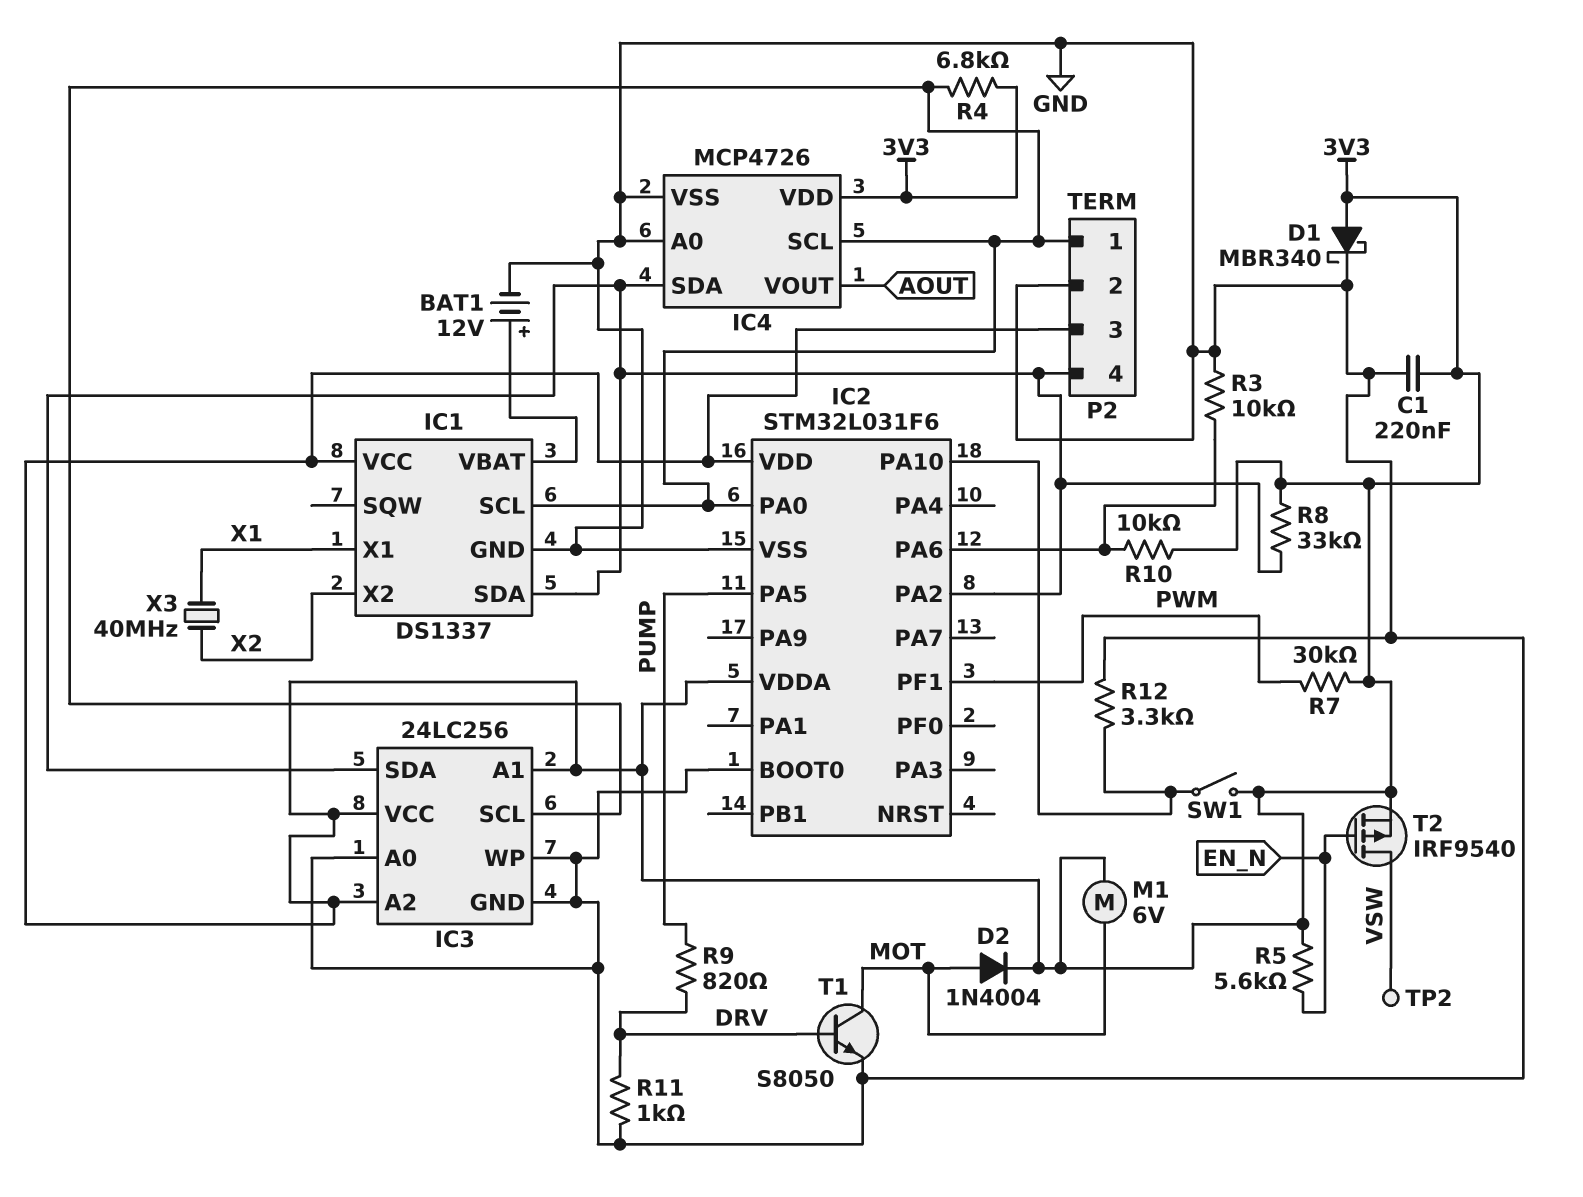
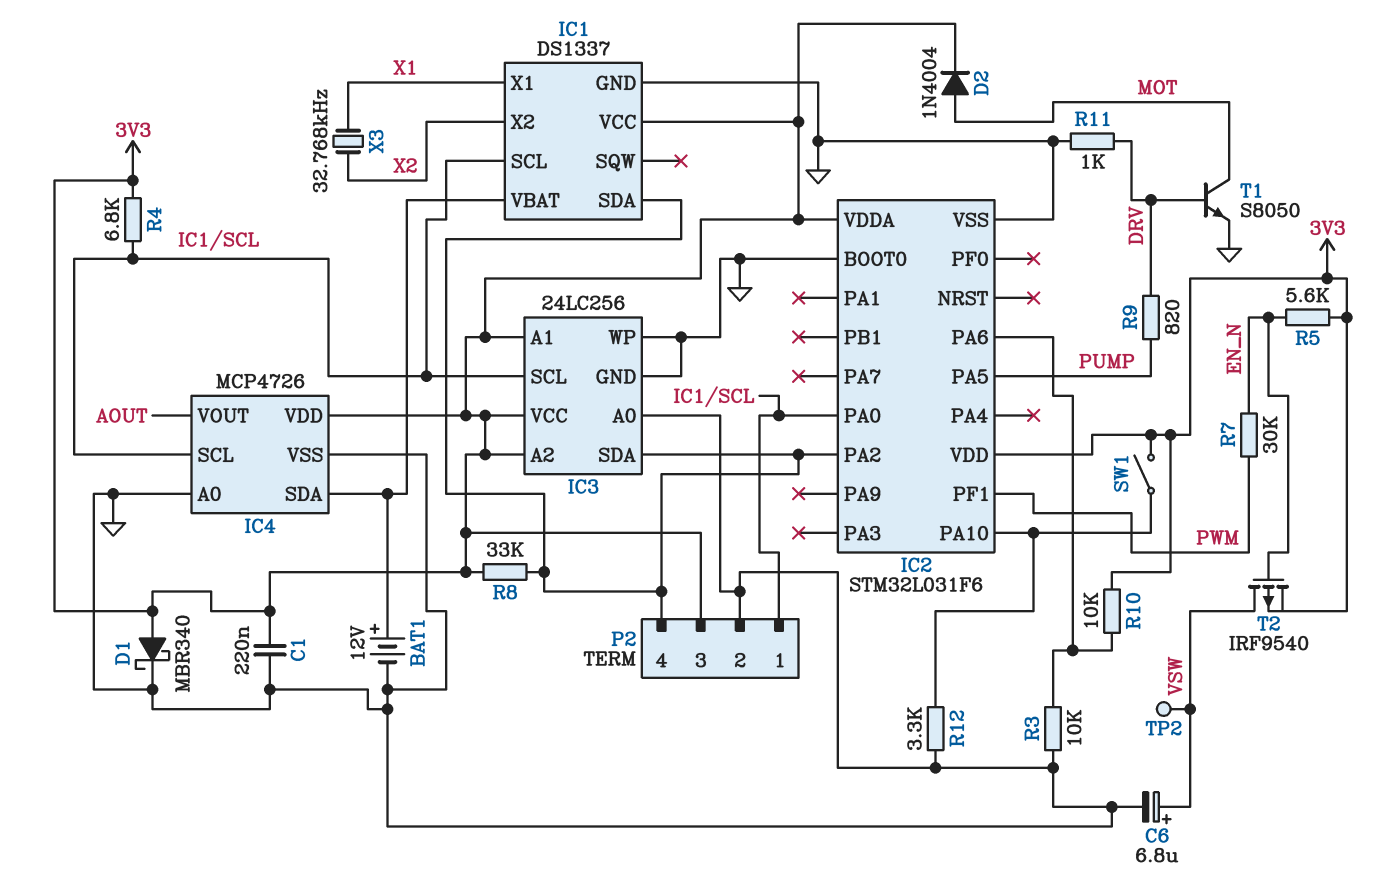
C6: none -> 6.8uF (plus VSW, minus GND)
IC4 pin SDA: IC1/SDA -> IC1/VBAT
M1: motor 6V (3V3, MOT) -> none
R7: 30k (3V3, PWM) -> 30k (EN_N, PWM)
X3: 40MHz (X1, X2) -> 32.768kHz (X1, X2)

